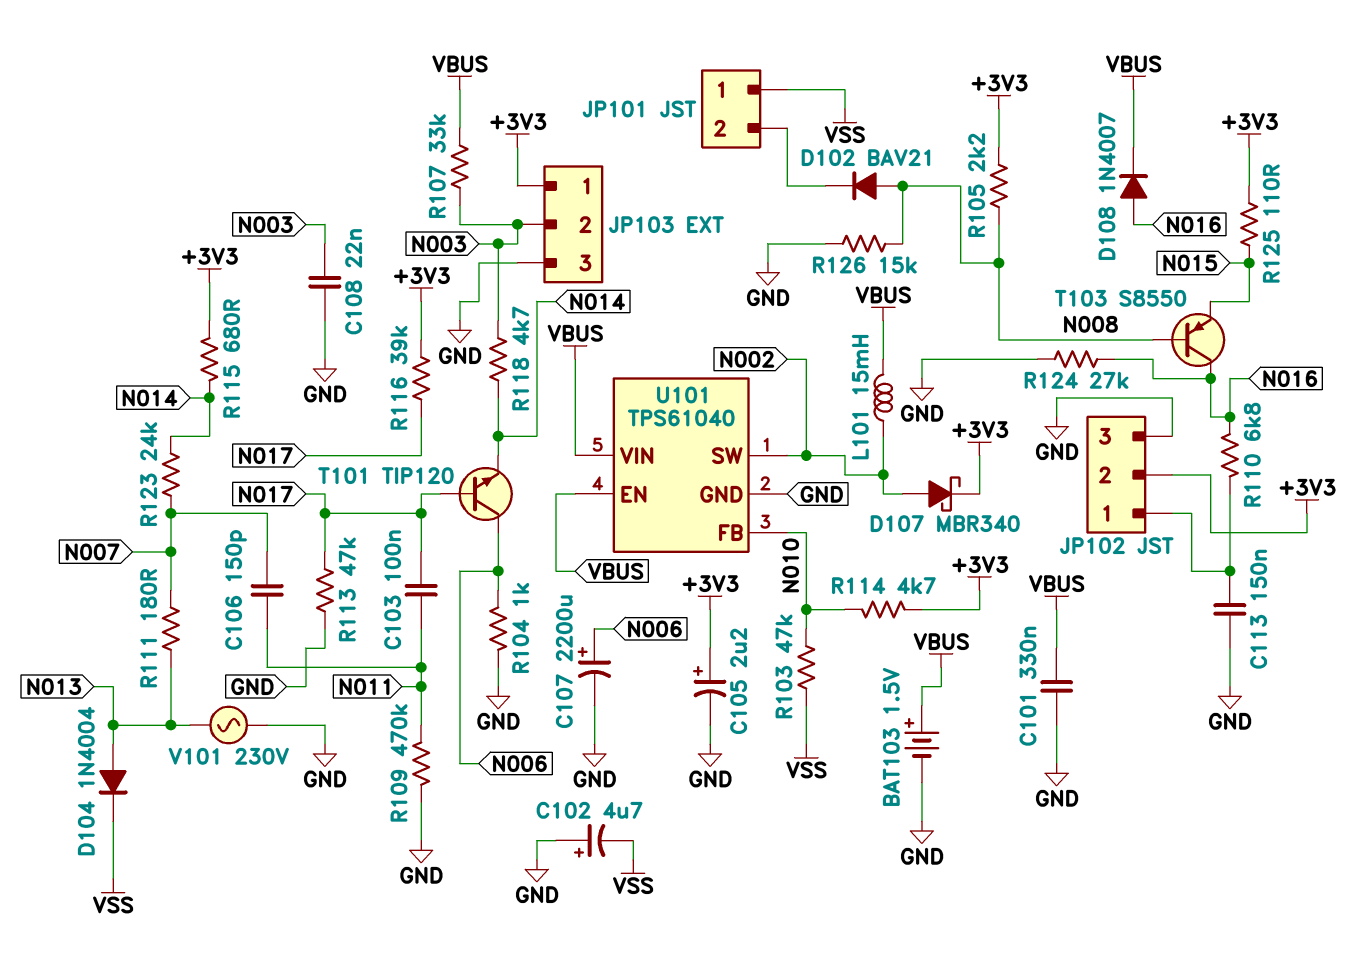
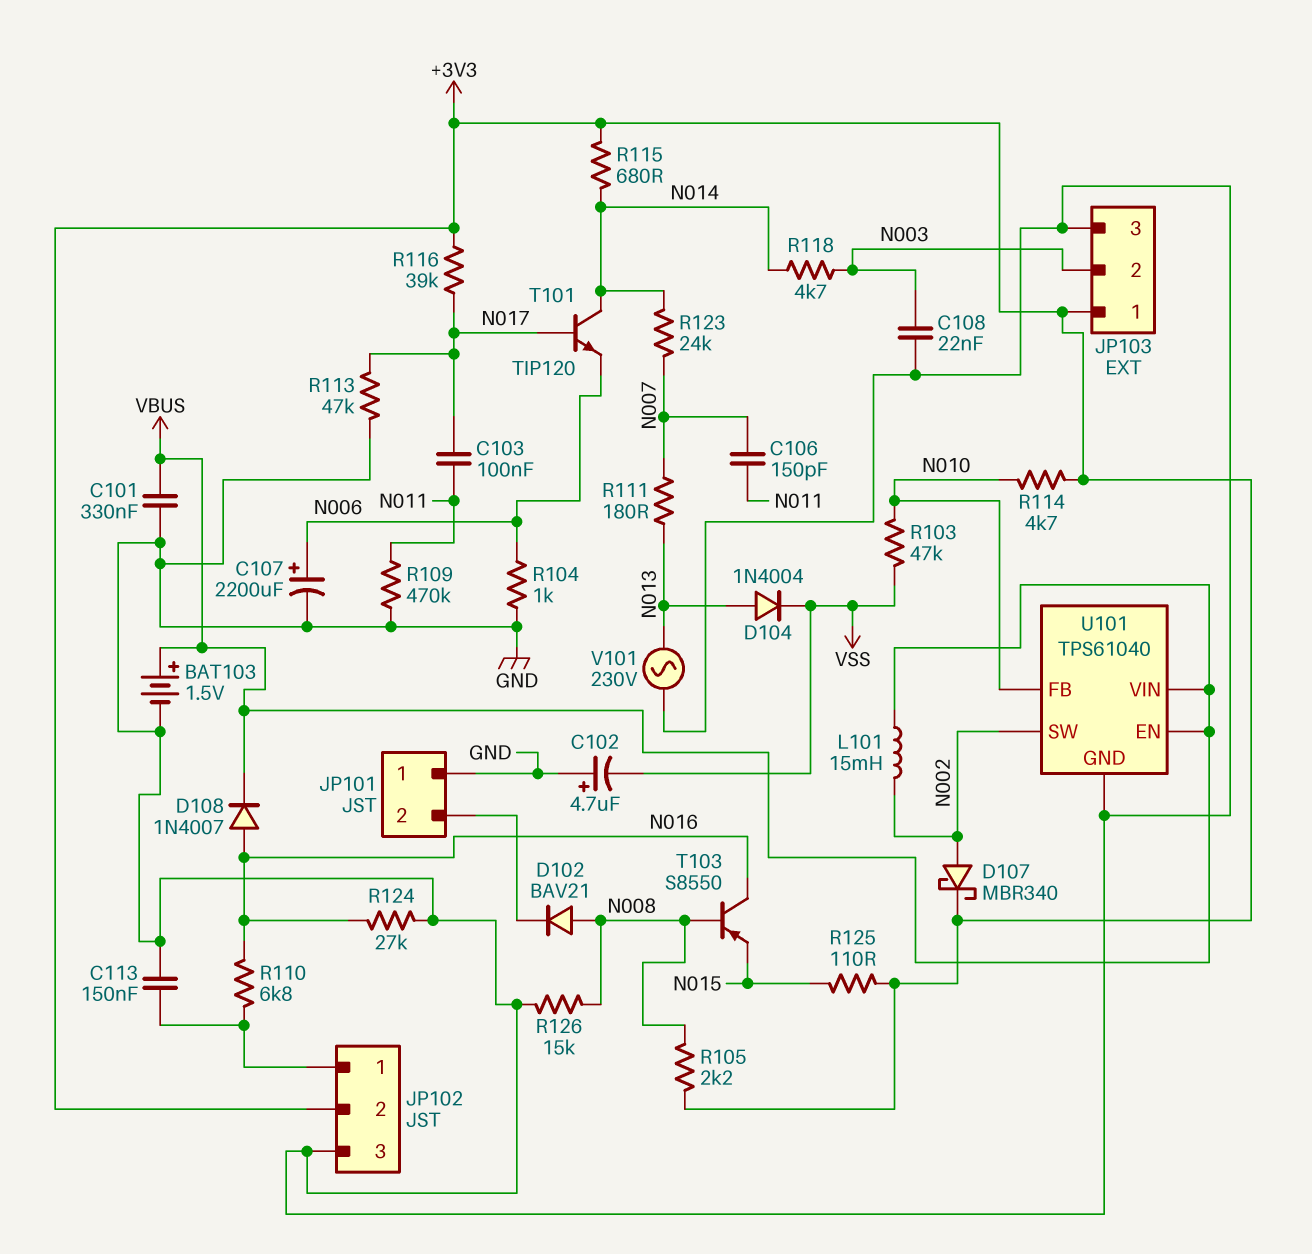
C105: 2.2uF (plus +3V3, minus GND) -> none
JP101 pin 1: VSS -> GND
R107: 33k (N003, VBUS) -> none
T101: NPN TIP120 (B N017, C N006, E N014) -> NPN TIP120 (B N017, C N014, E N006)

